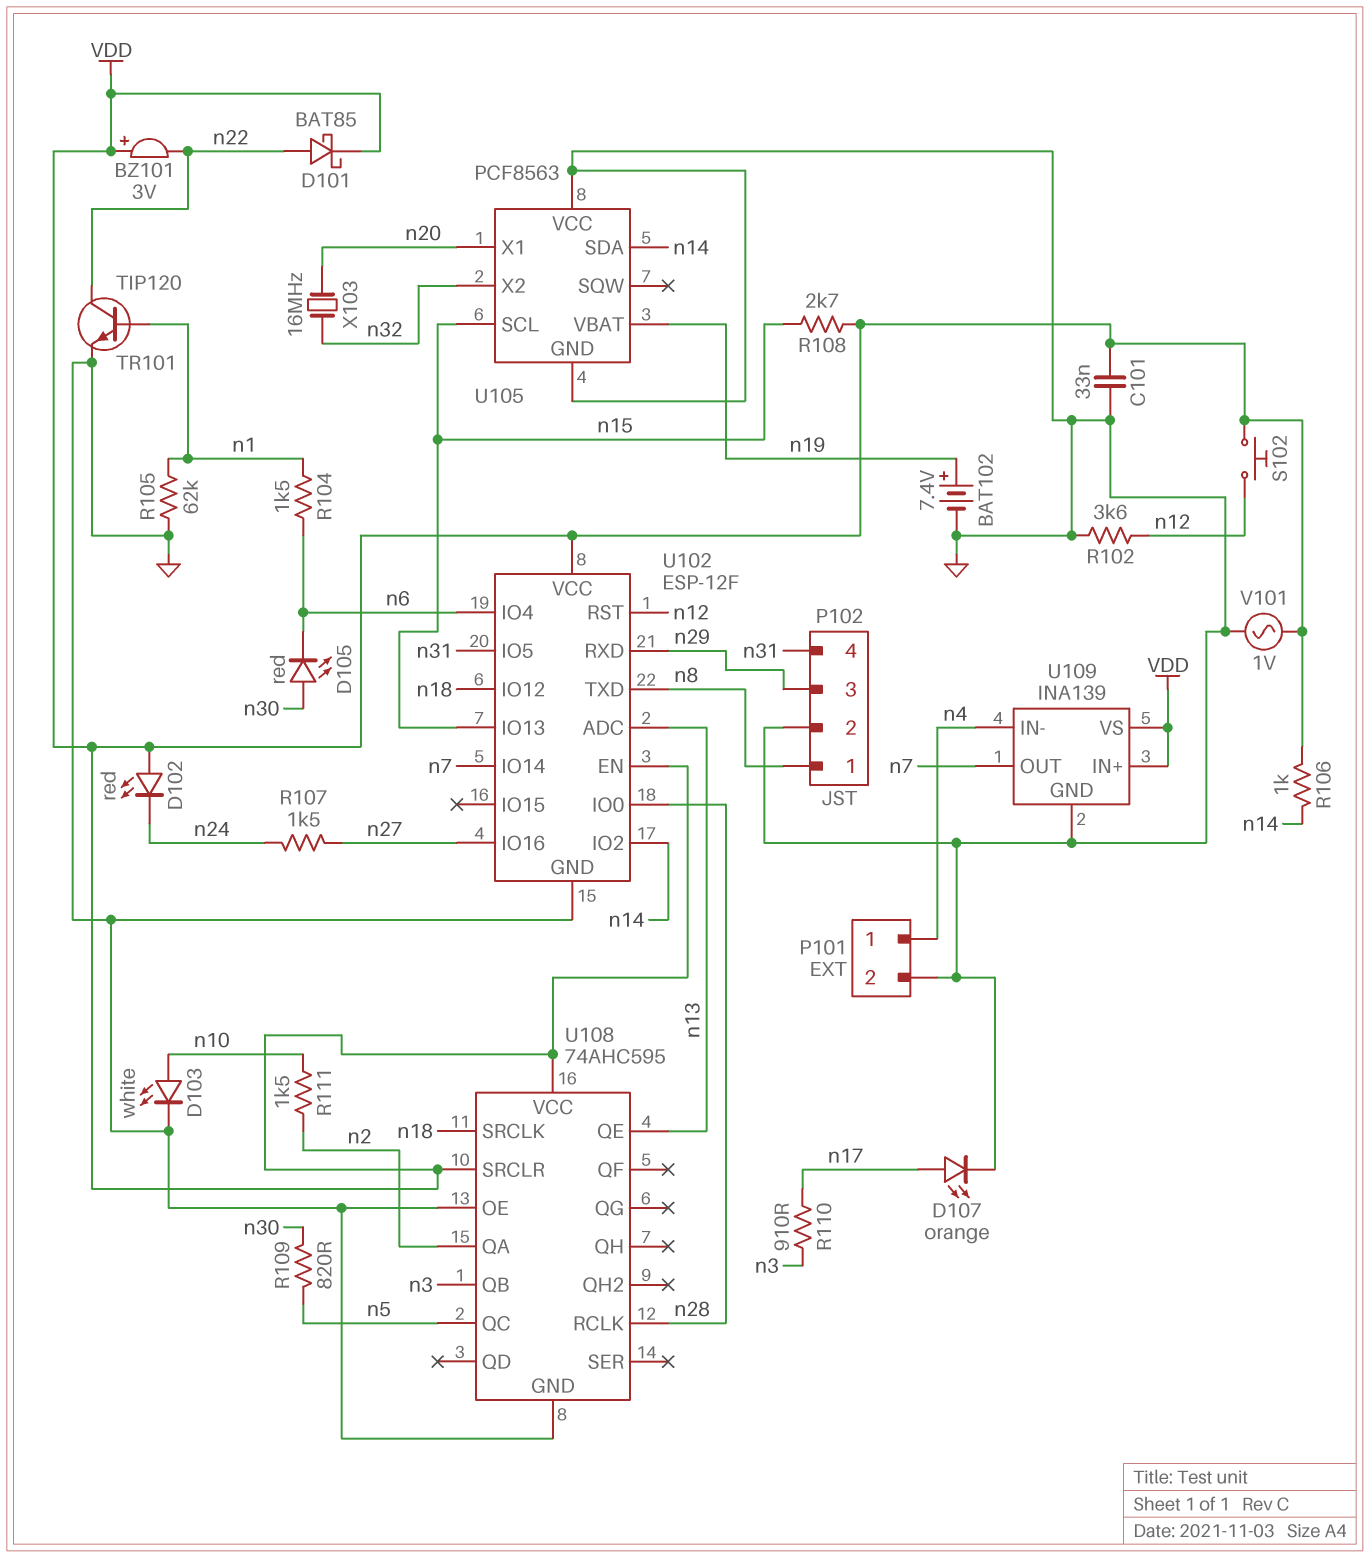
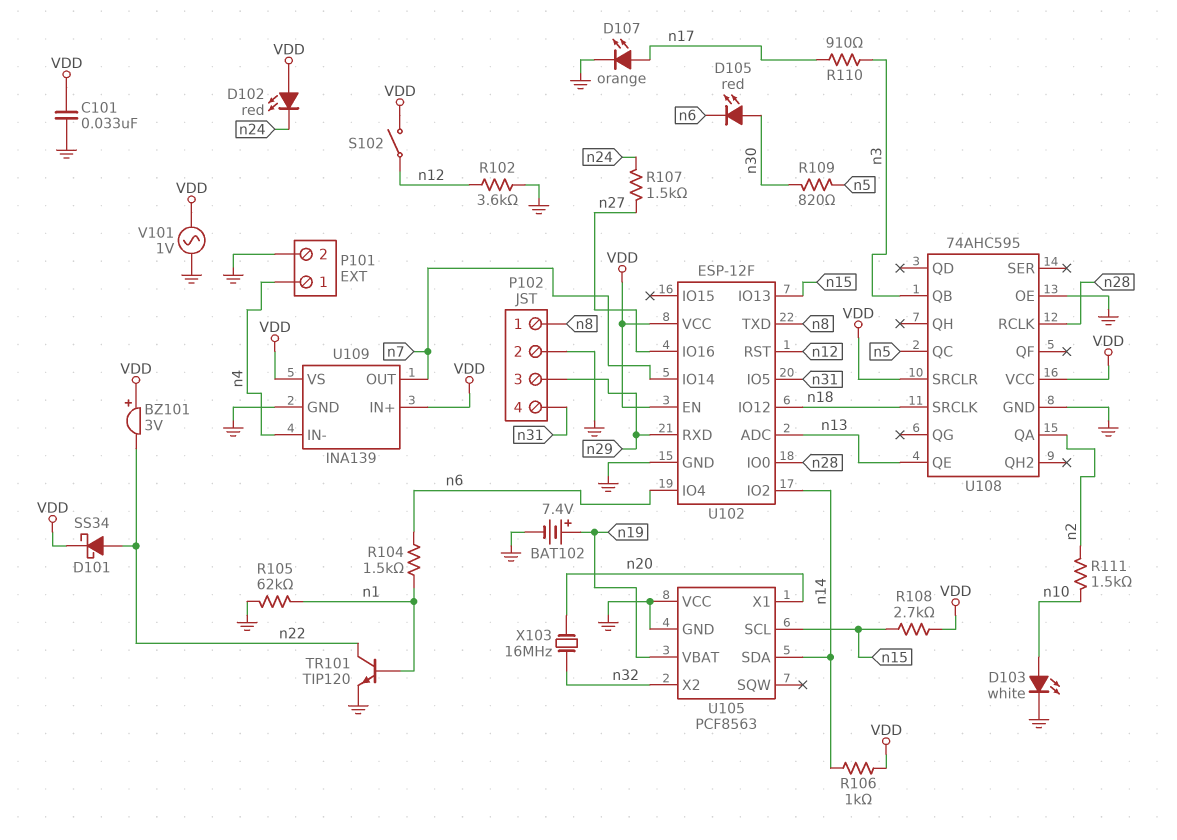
D101: schottky BAT85 (A n22, K VDD) -> schottky SS34 (A n22, K VDD)
S102: button (VDD, n12) -> switch (VDD, n12)

